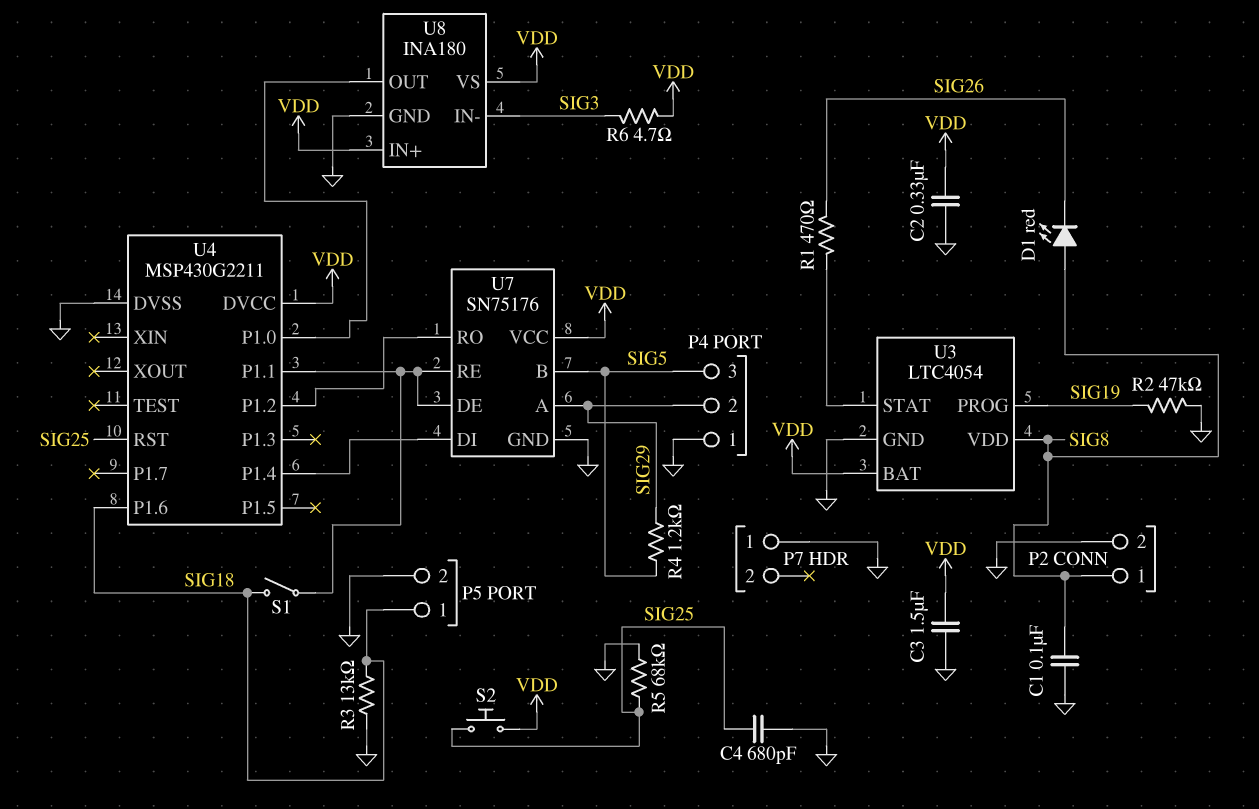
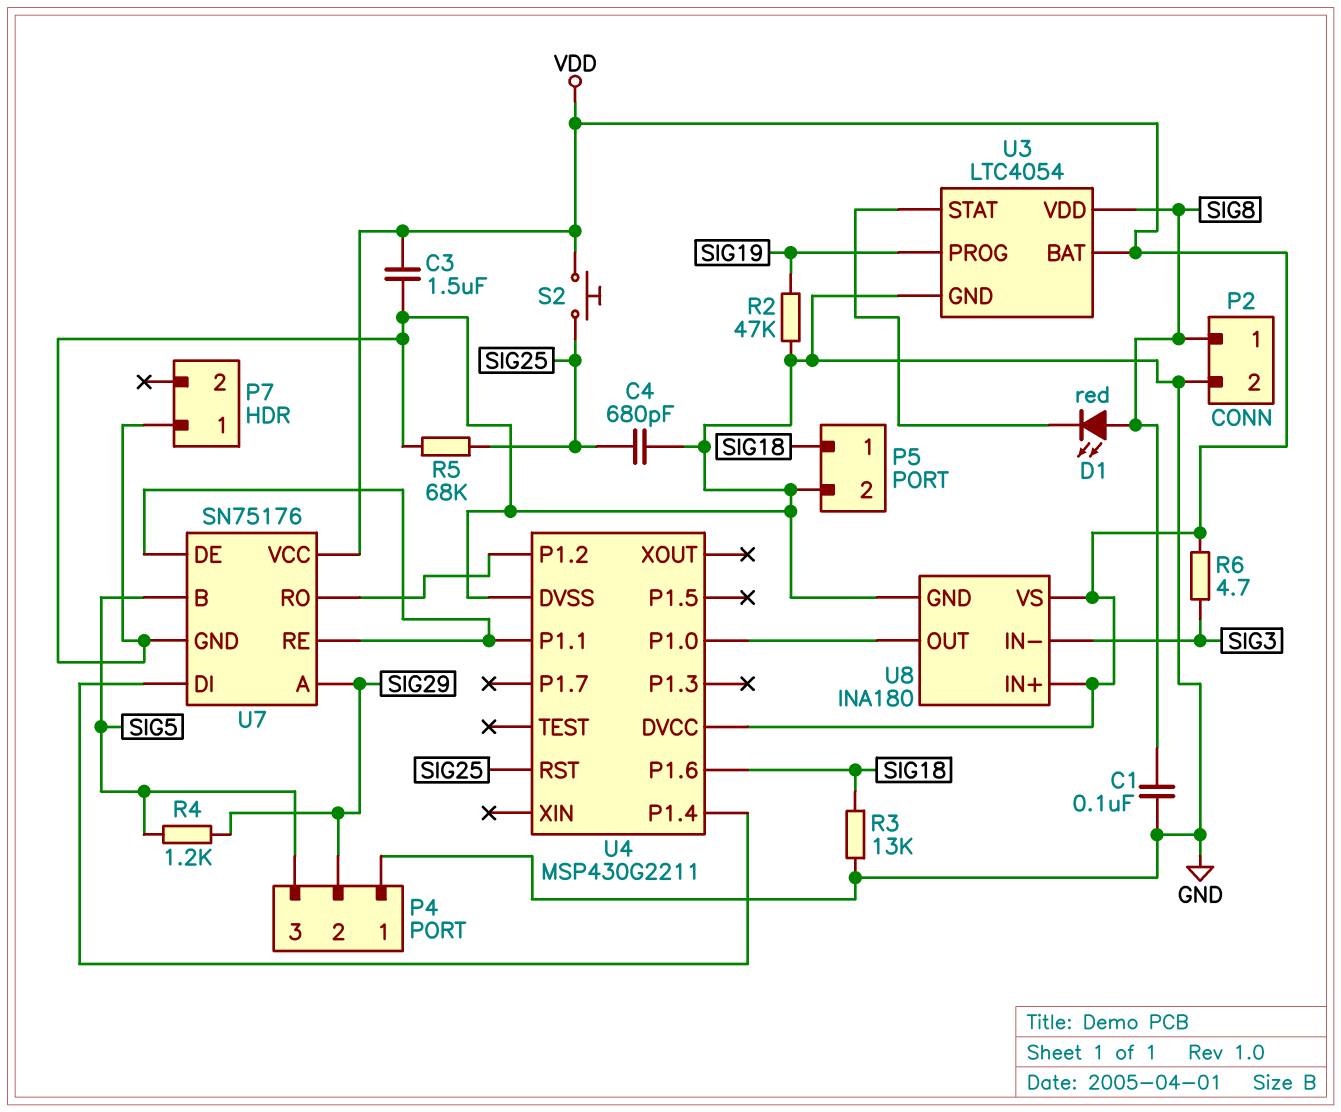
C2: 330nF (GND, VDD) -> none
D1: LED red (A SIG8, K SIG26) -> LED red (A SIG8, K U3/STAT)
R1: 470 (SIG26, U3/STAT) -> none
S1: switch (SIG18, U4/P1.1) -> none

